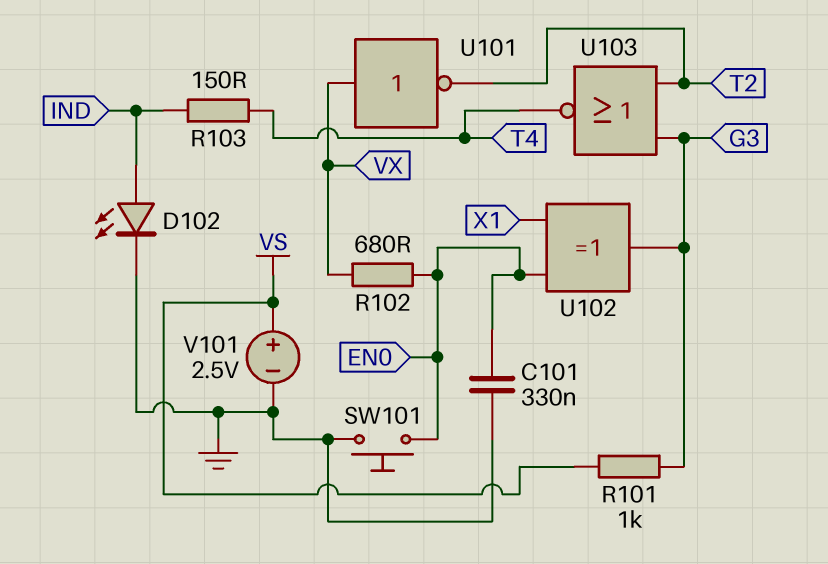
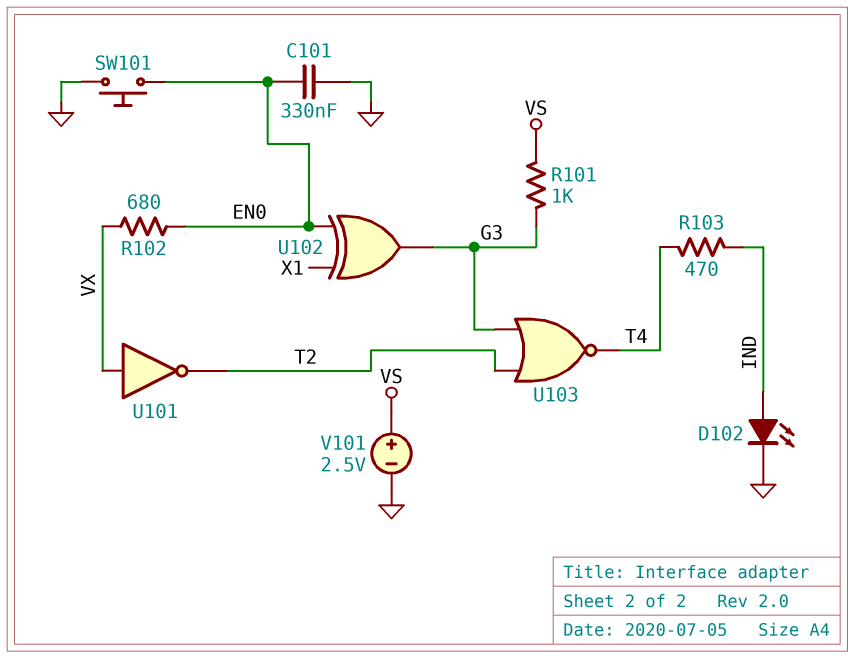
R103: 150 (IND, T4) -> 470 (IND, T4)

